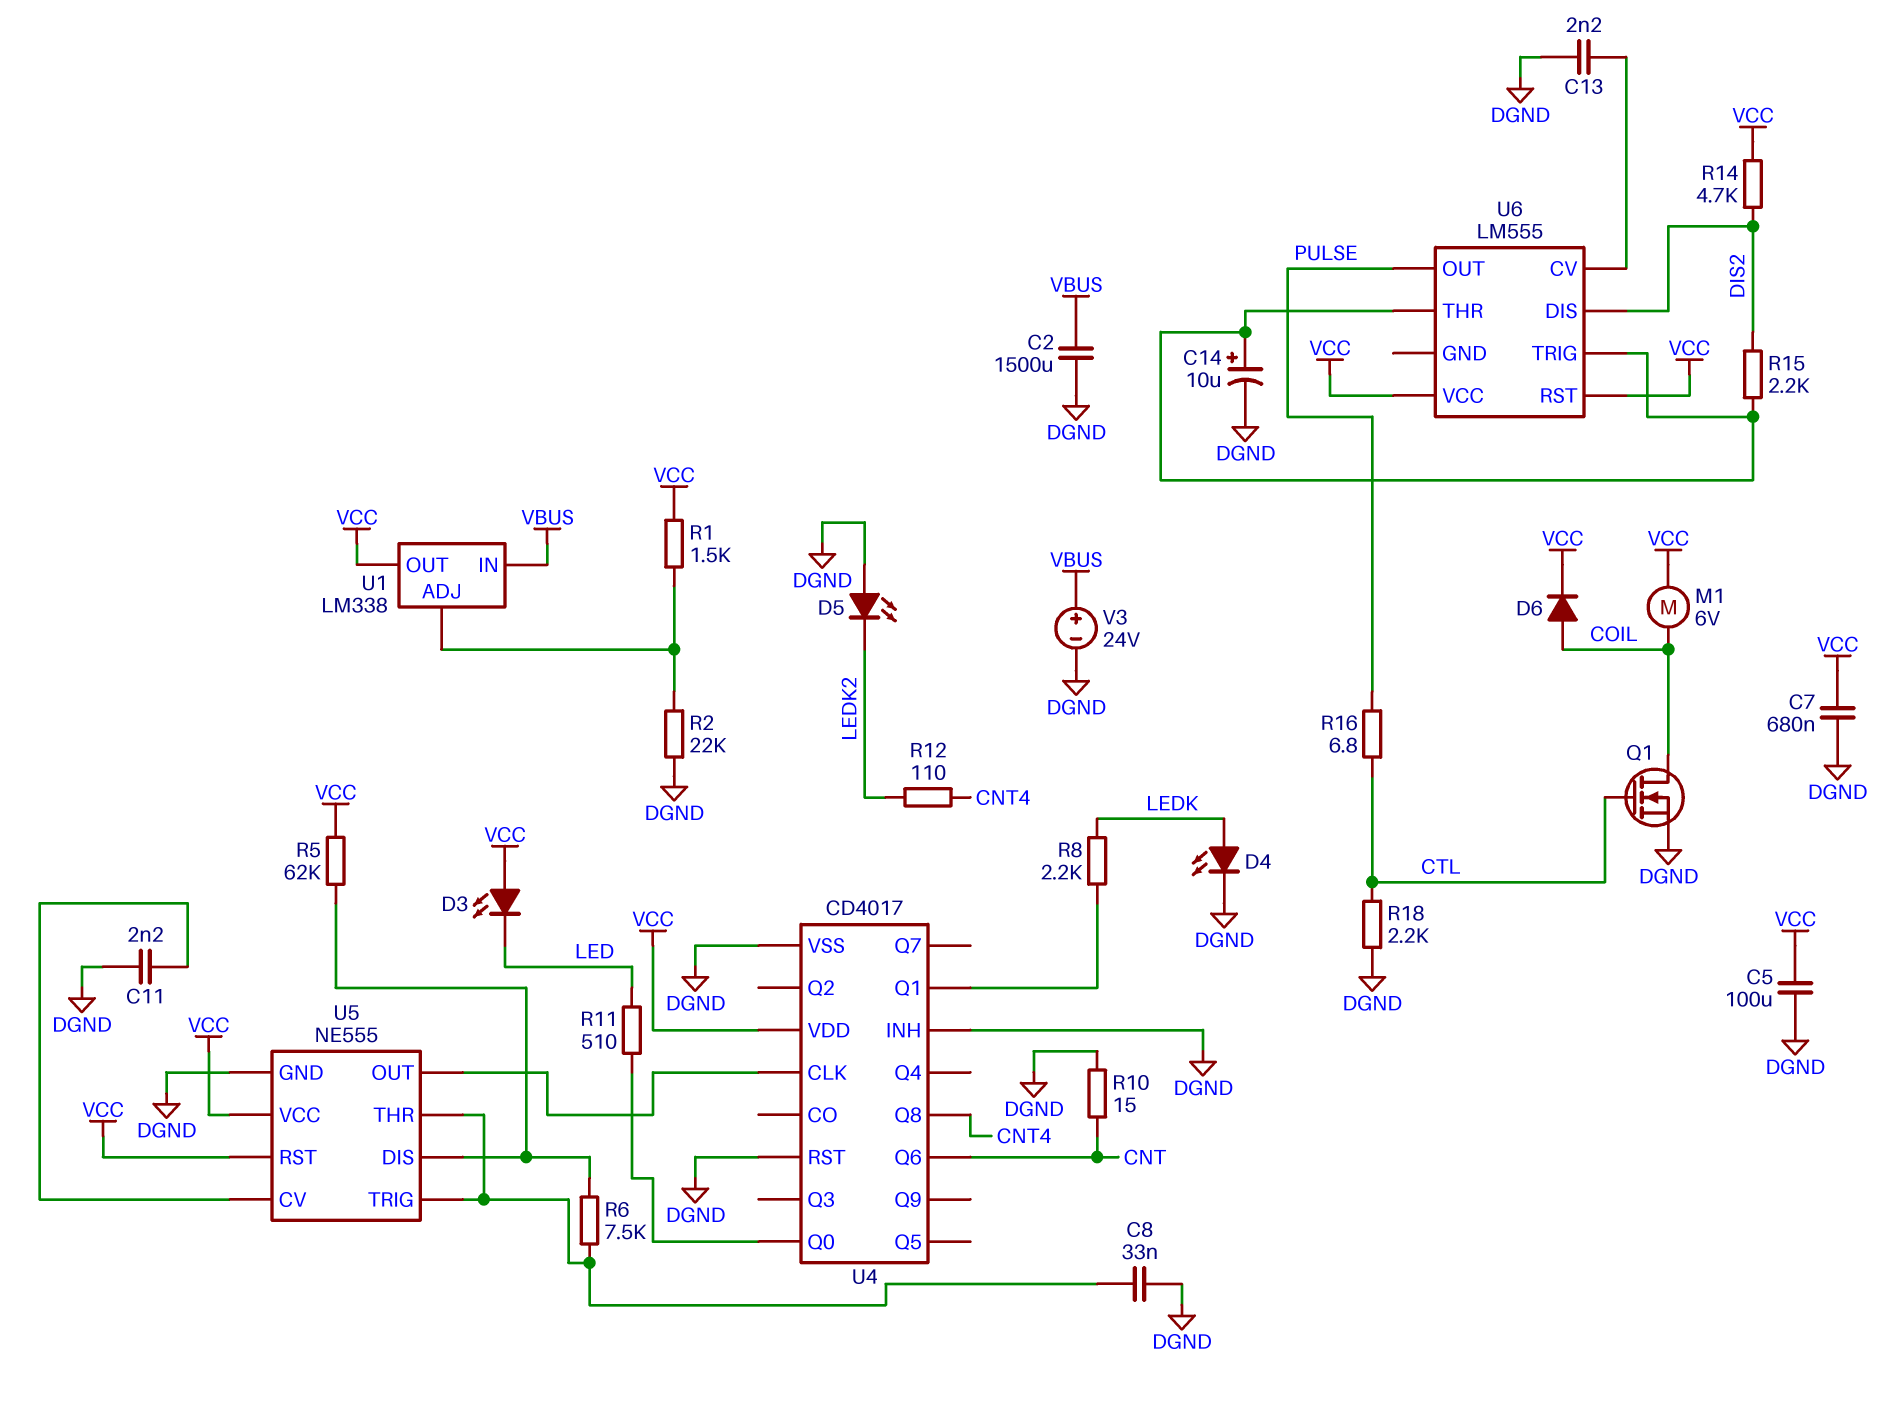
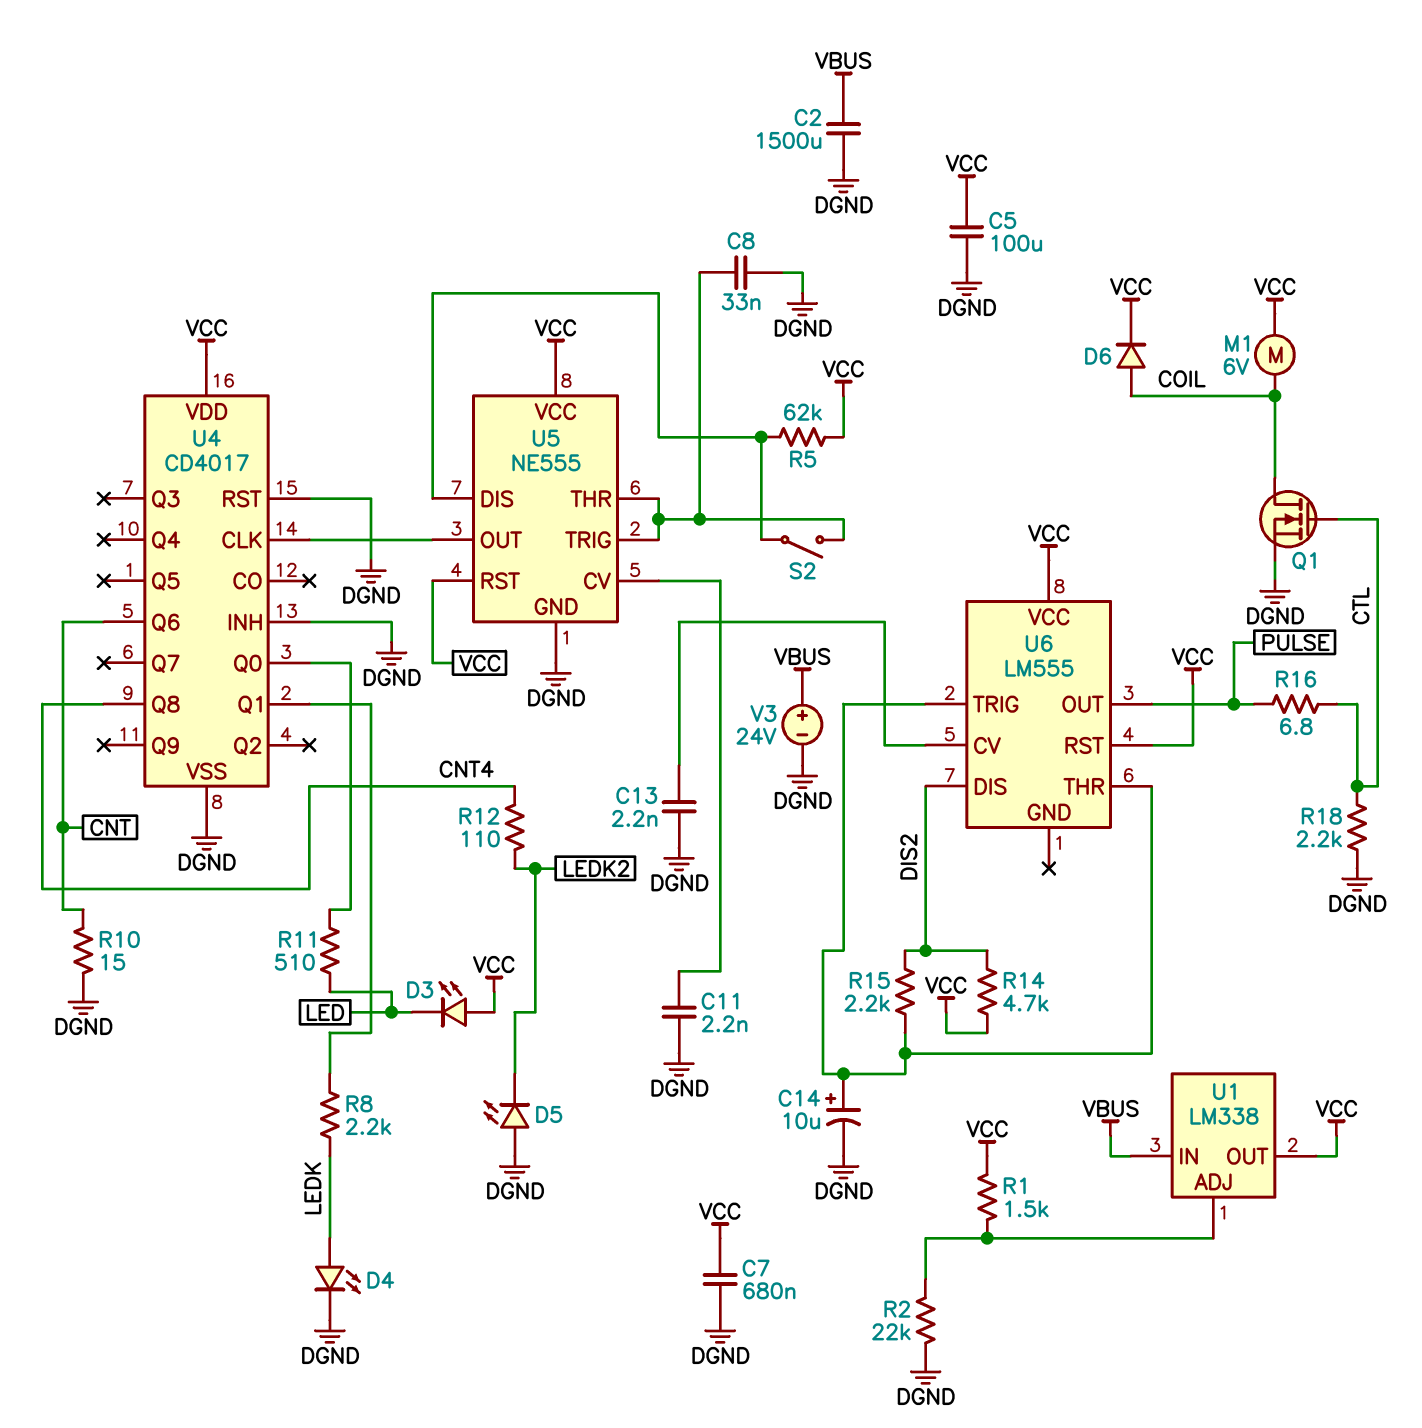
R6: 7.5k (U5/DIS, U5/THR) -> none
S2: none -> switch (U5/DIS, U5/THR)

